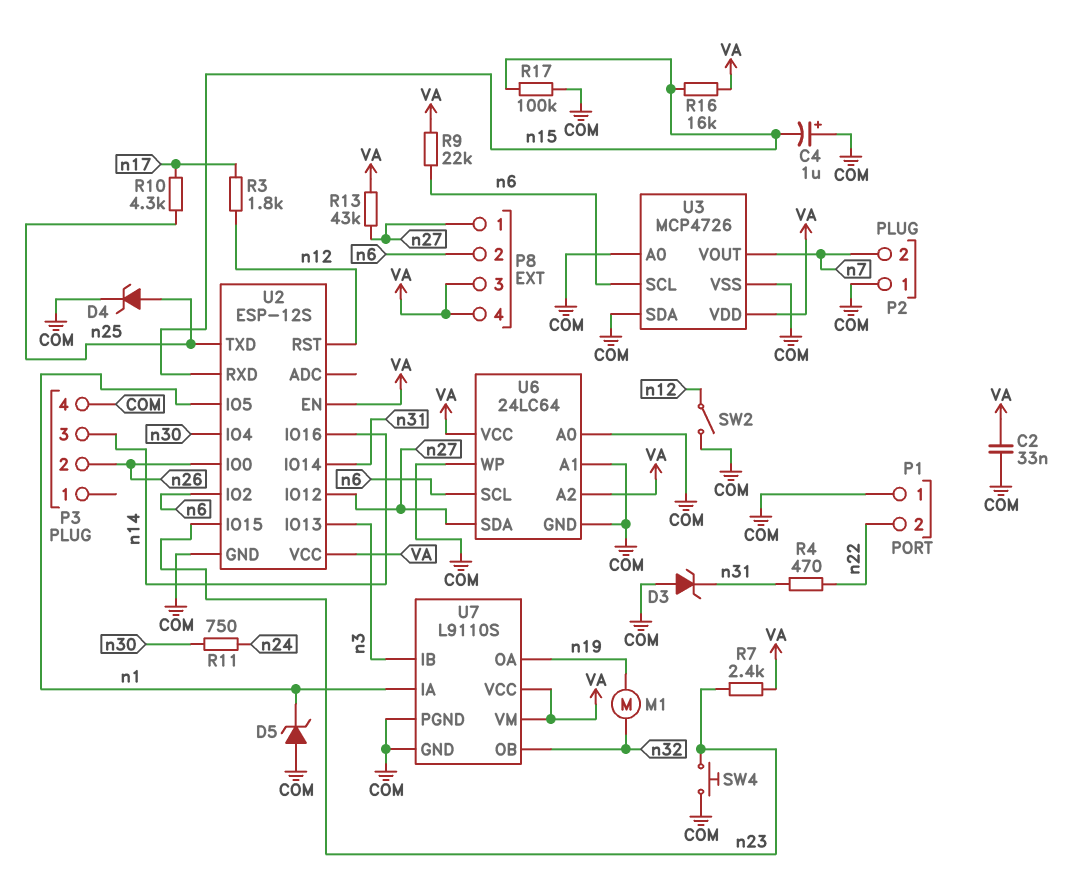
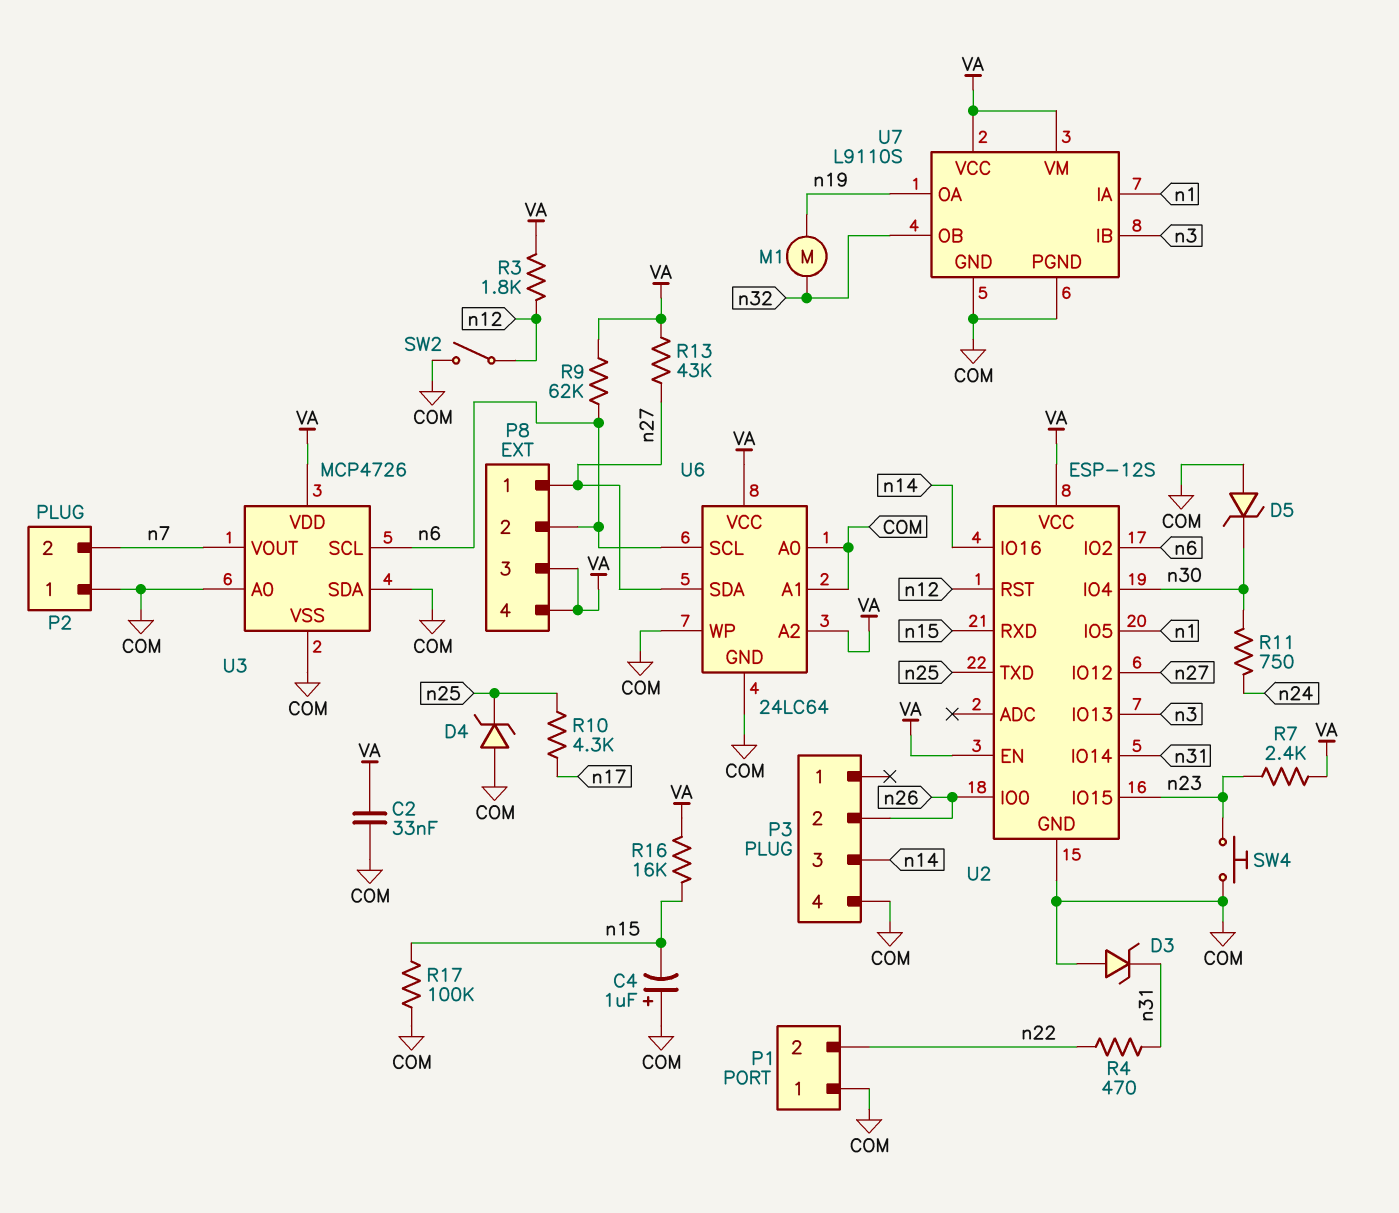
D4: zener (A n25, K COM) -> zener (A COM, K n25)
D5: zener (A COM, K n1) -> zener (A COM, K n30)
R3: 1.8k (n12, n17) -> 1.8k (VA, n12)
R9: 22k (VA, n6) -> 62k (VA, n6)

